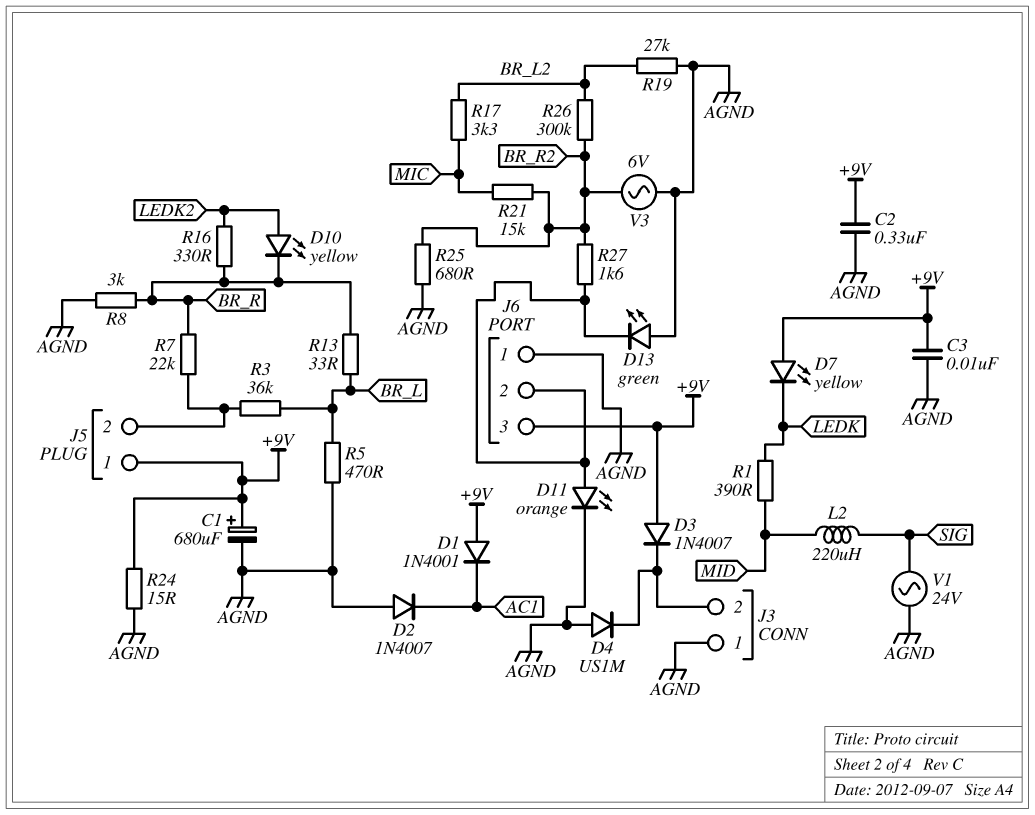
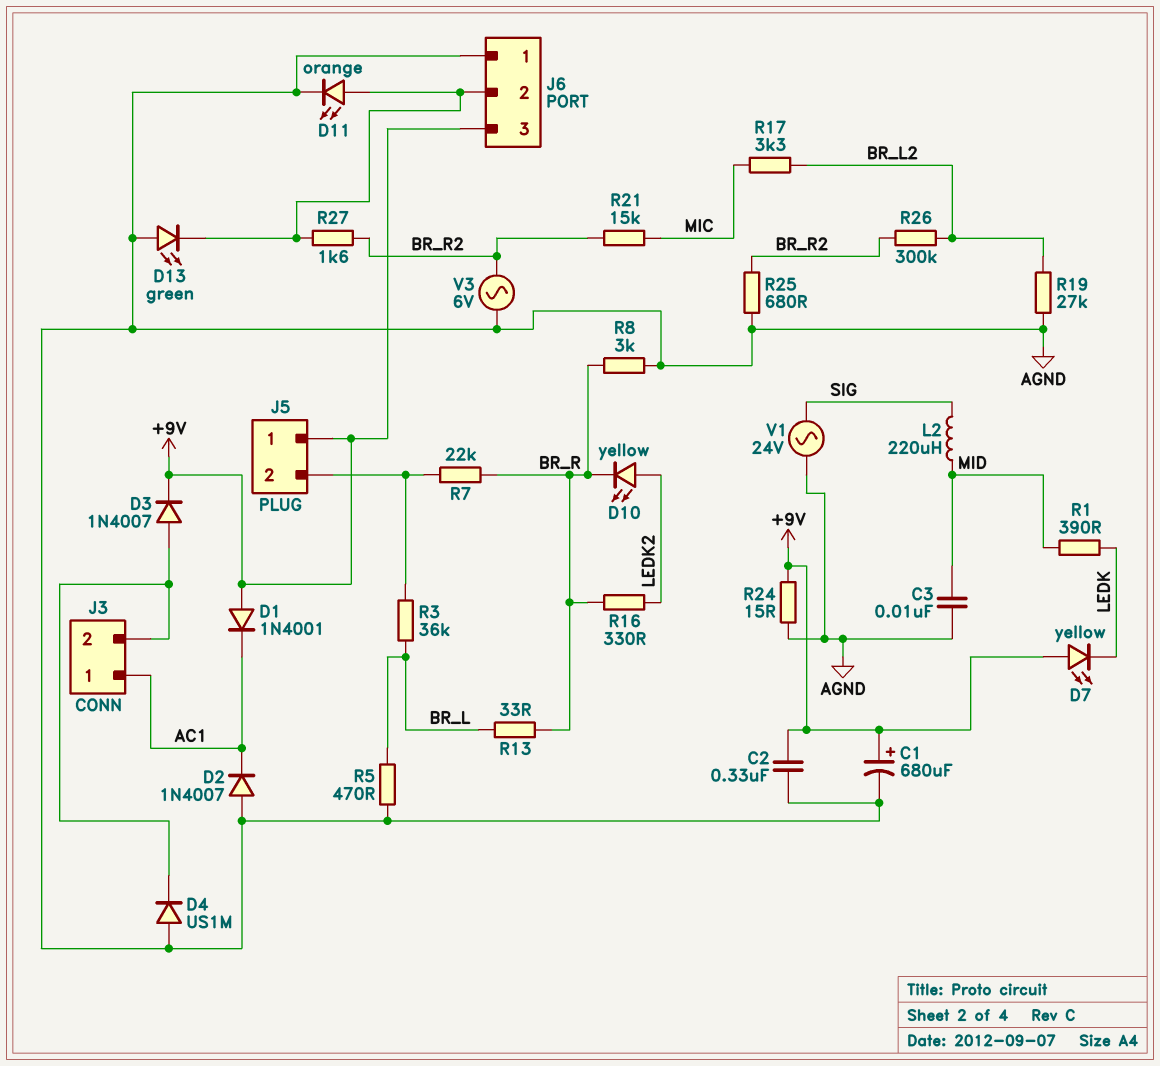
C3: 10nF (+9V, AGND) -> 10nF (AGND, MID)
D3: diode 1N4007 (A +9V, K J3/2) -> diode 1N4007 (A J3/2, K +9V)
J3 pin 1: AGND -> AC1

